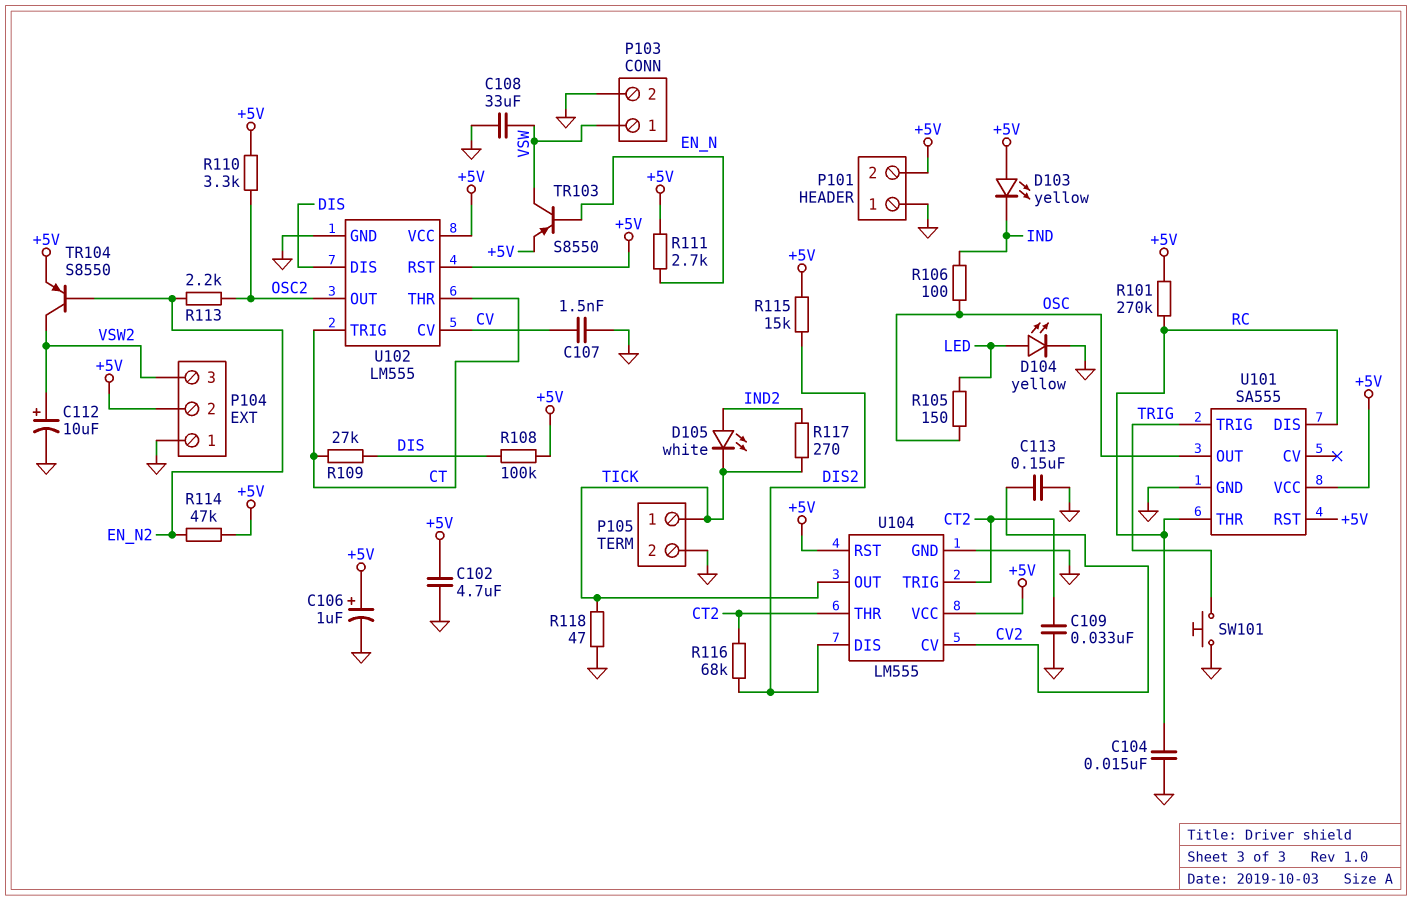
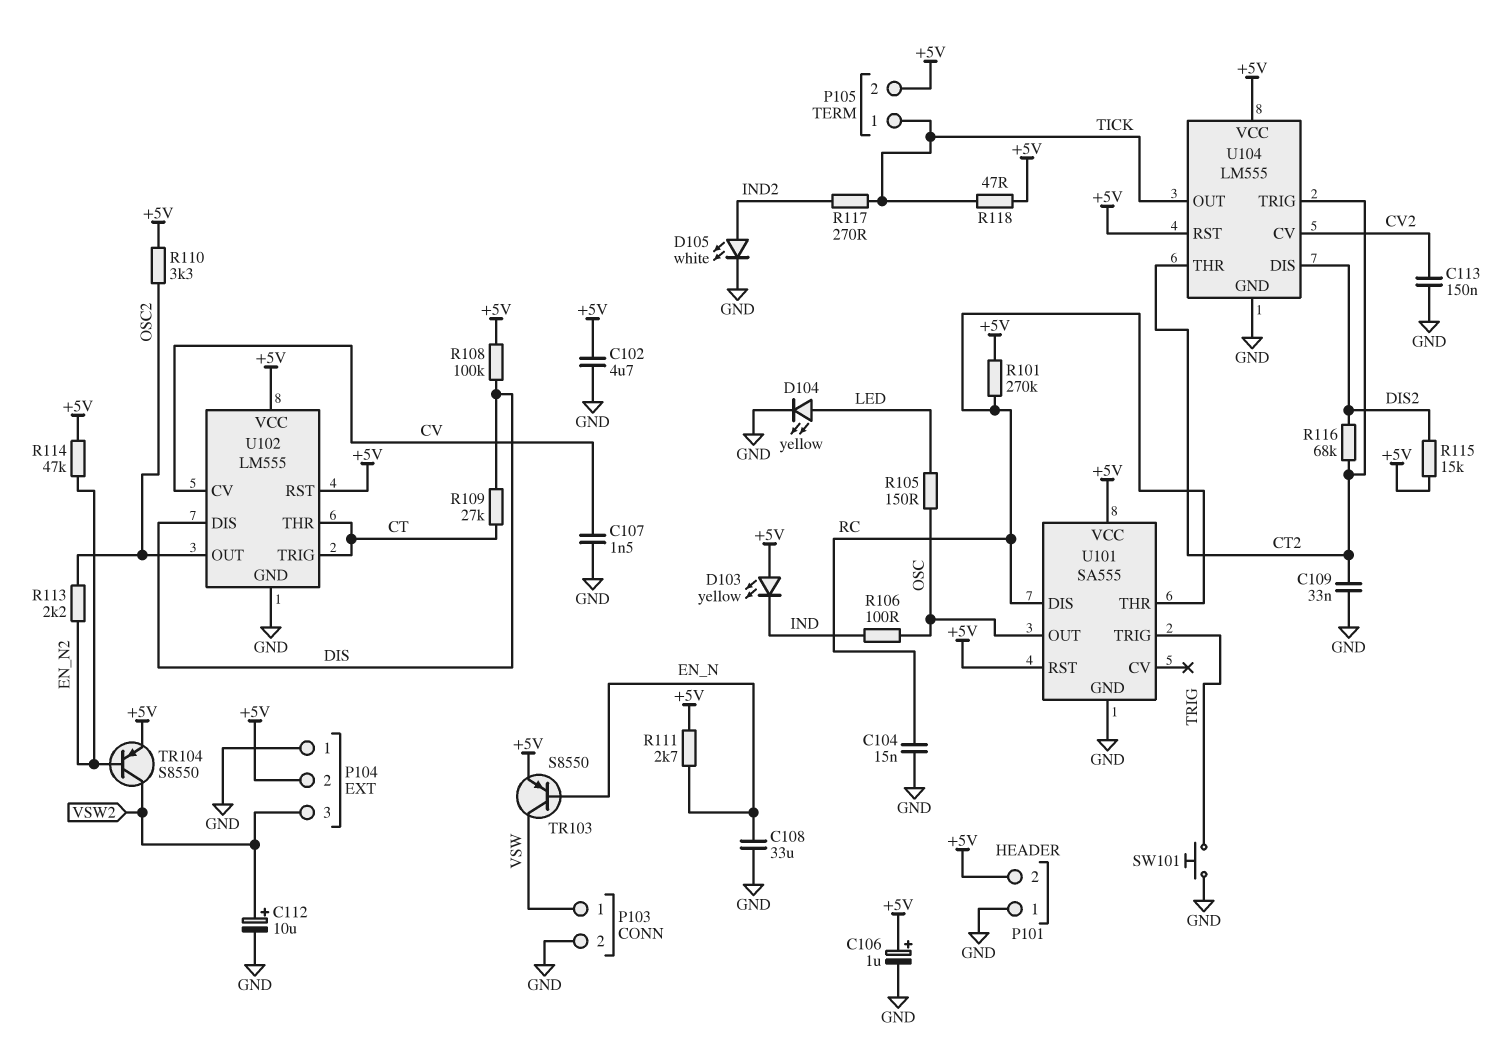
C108: 33uF (GND, VSW) -> 33uF (EN_N, GND)
D105: LED white (A IND2, K TICK) -> LED white (A IND2, K GND)
P105 pin 2: GND -> +5V
R118: 47 (GND, TICK) -> 47 (+5V, TICK)

